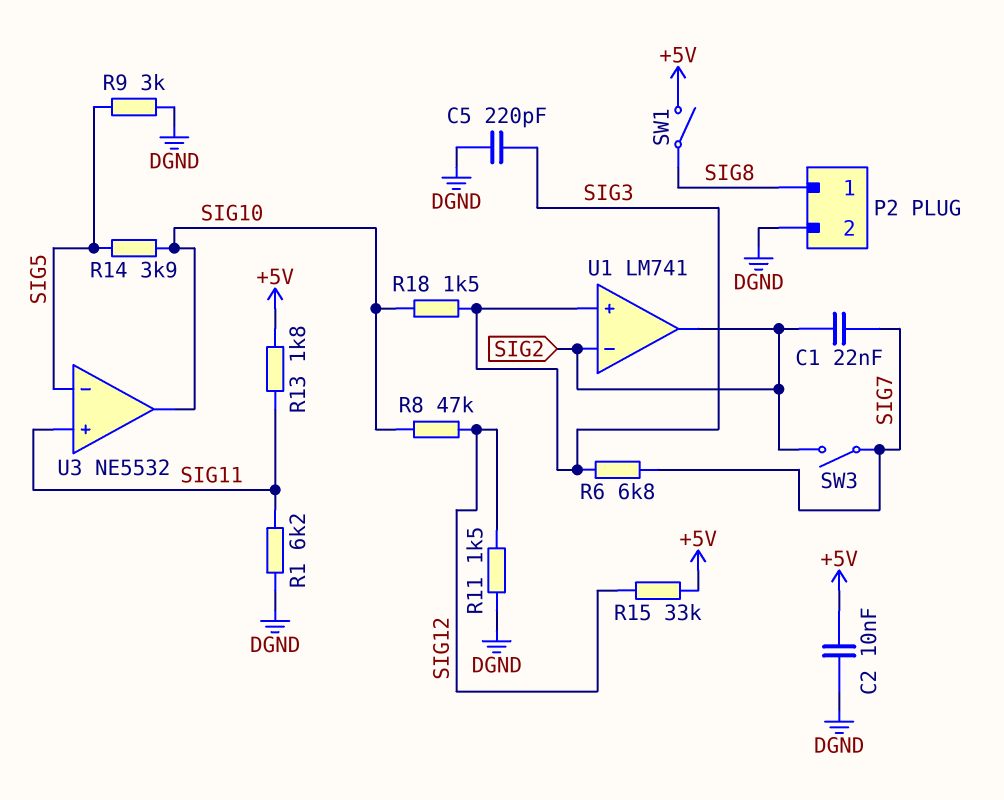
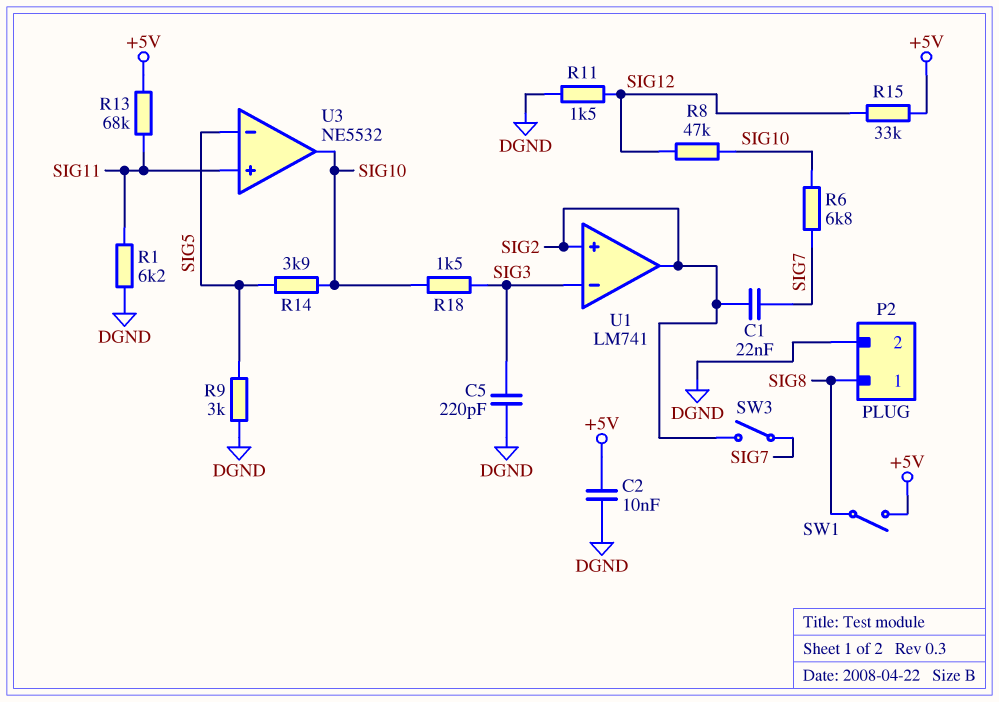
R6: 6.8k (SIG3, SIG7) -> 6.8k (SIG7, SIG10)
R13: 1.8k (+5V, SIG11) -> 68k (+5V, SIG11)
U1 pin in+: SIG3 -> SIG2
U1 pin in-: SIG2 -> SIG3

